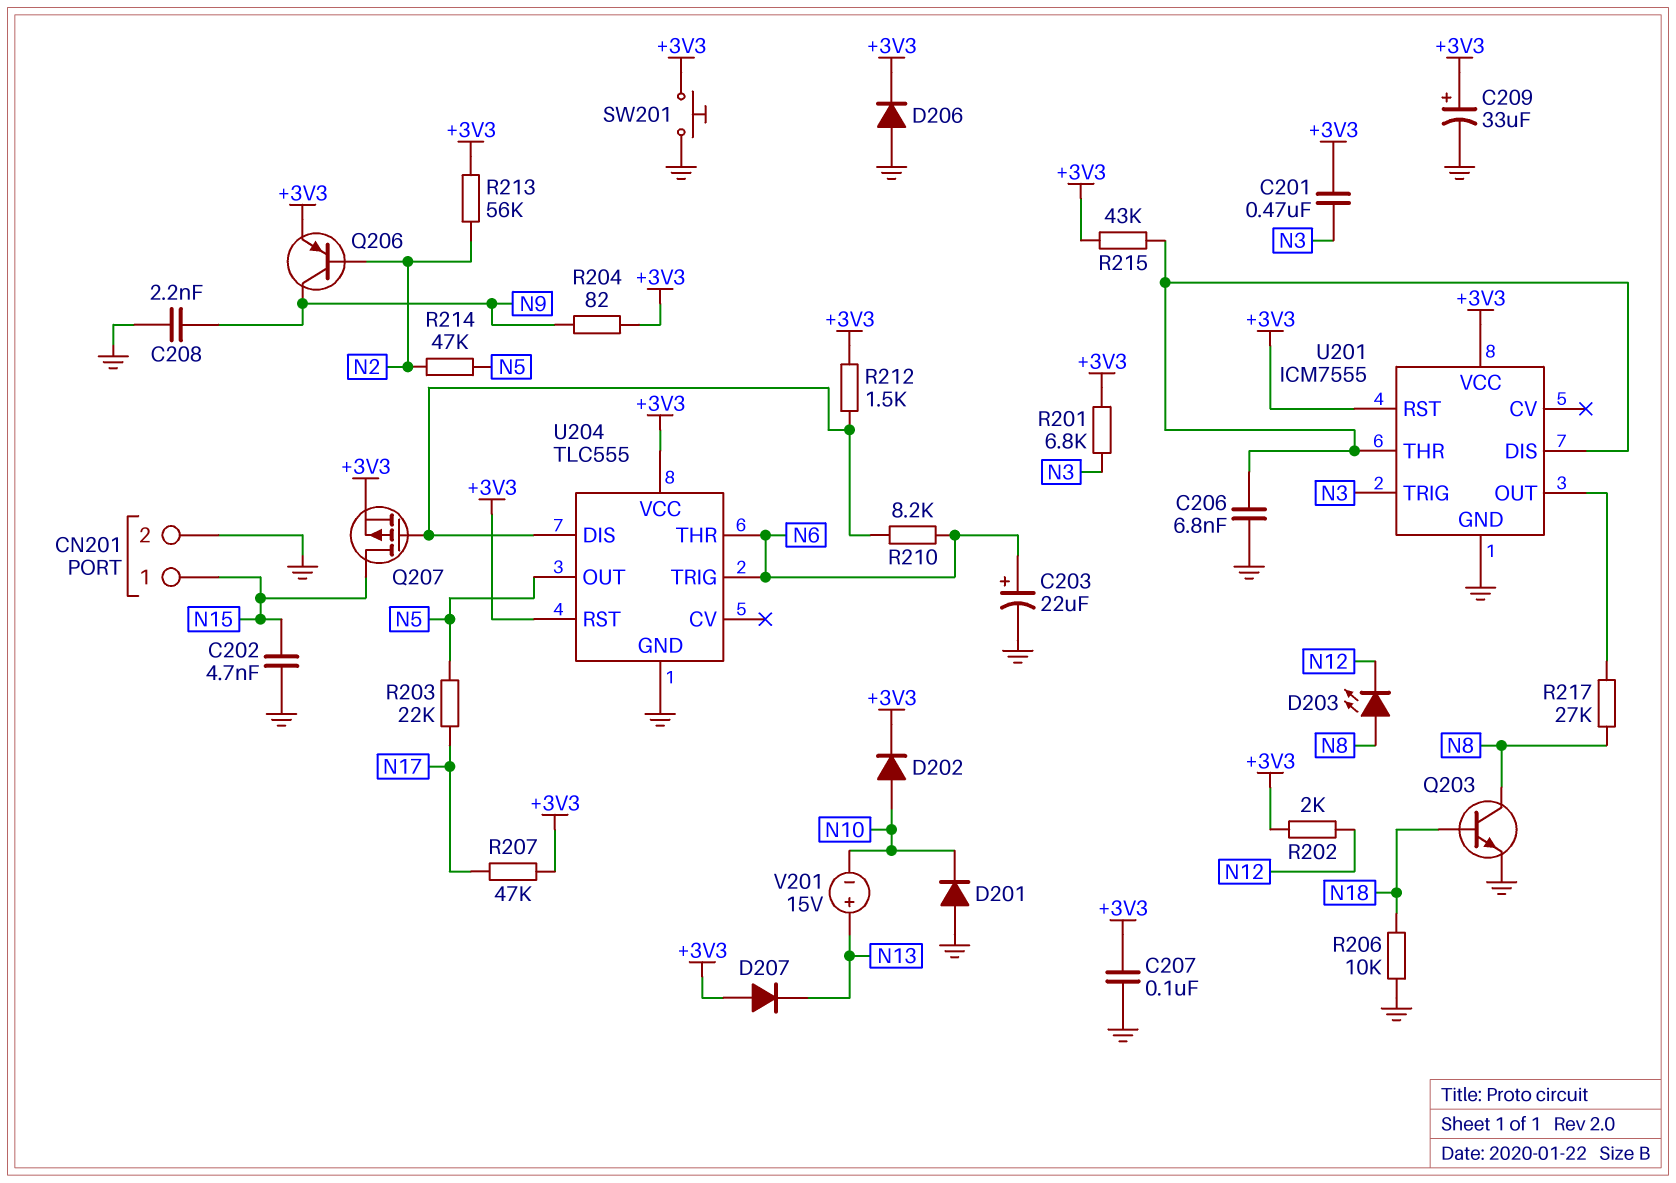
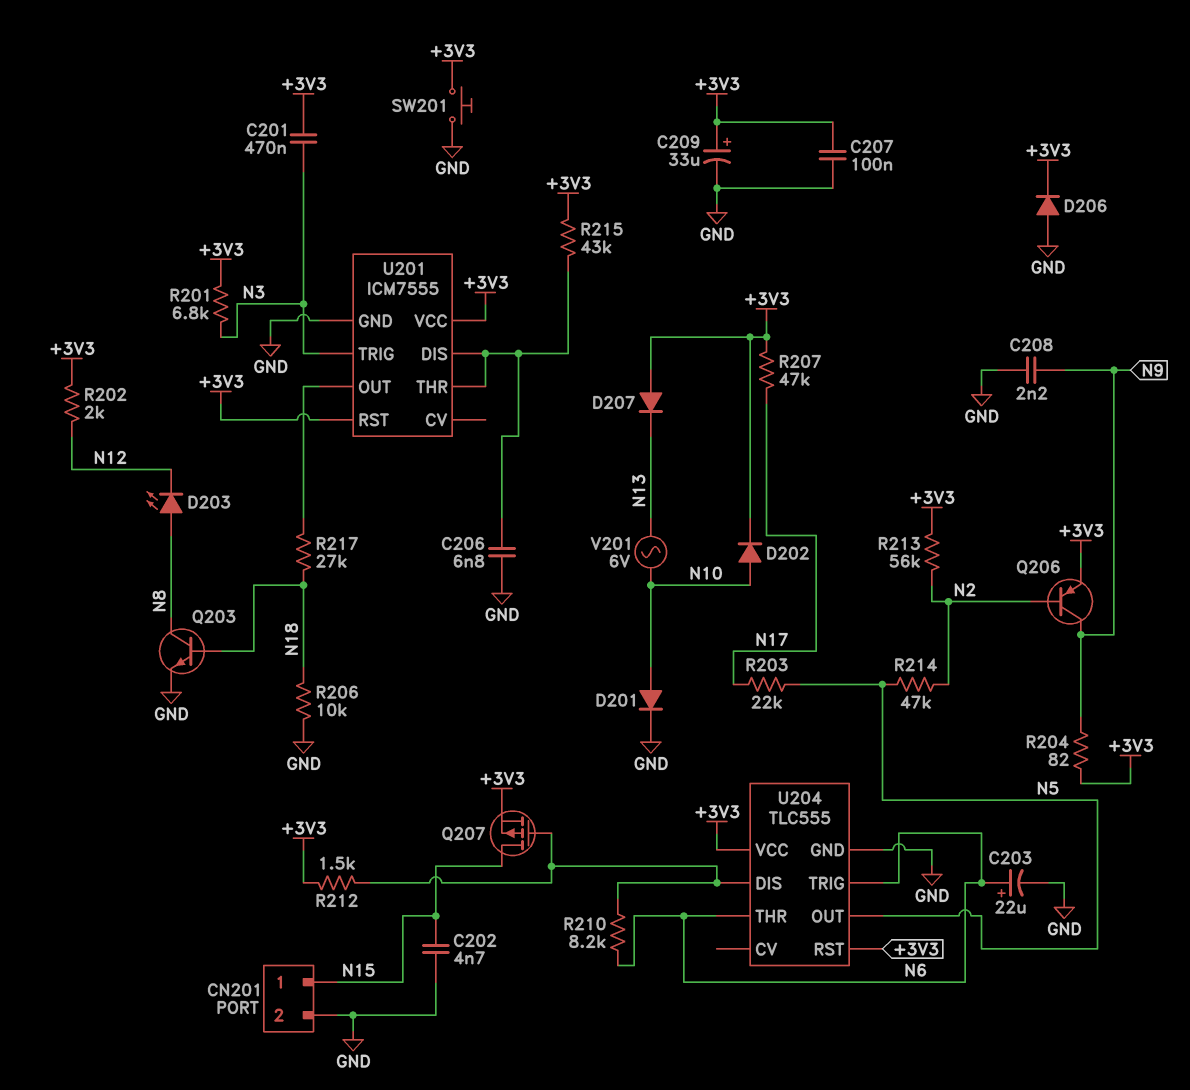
D201: diode (A GND, K N10) -> diode (A N10, K GND)
R217: 27k (N8, U201/OUT) -> 27k (N18, U201/OUT)
V201: 15V (plus N13, minus N10) -> AC 6V (N10, N13)

